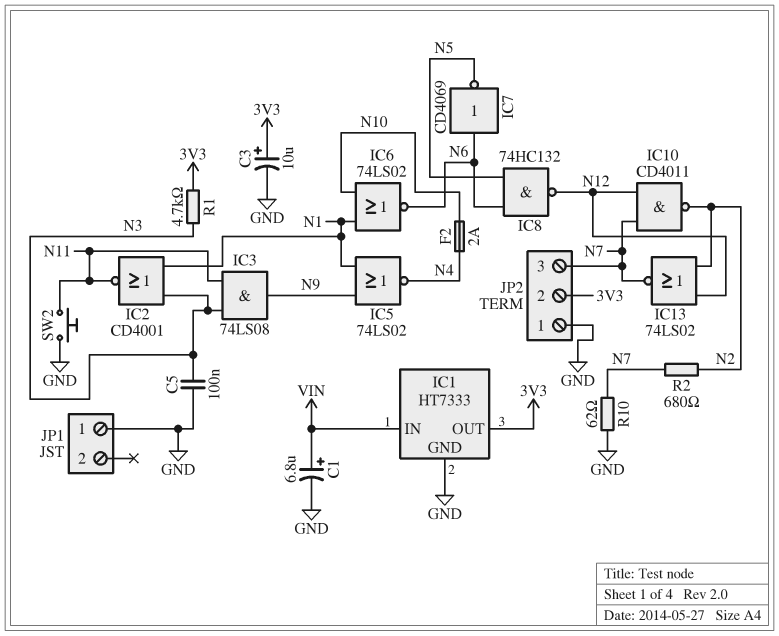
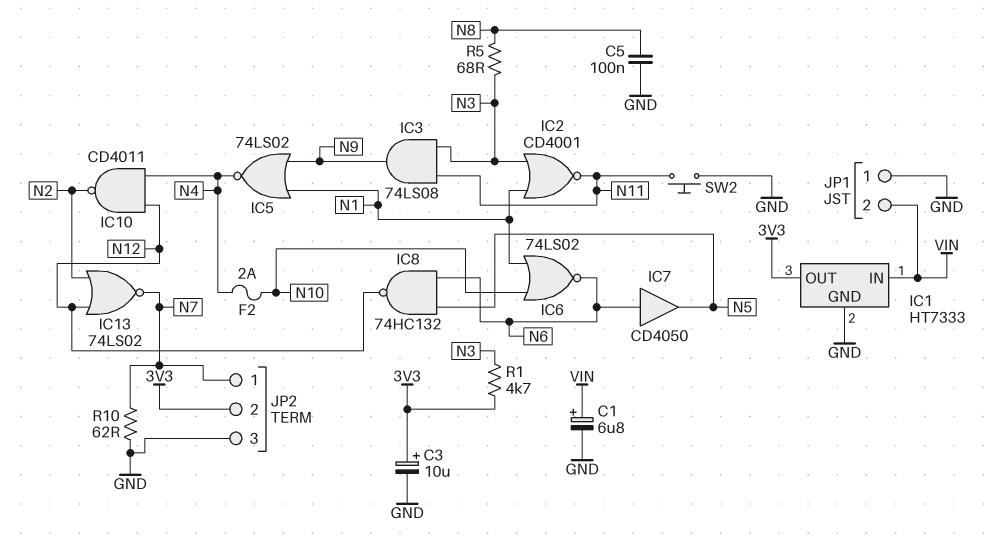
C5: 100nF (GND, N3) -> 100nF (GND, N8)
IC7: NOT CD4069 (in N6, out N5) -> buffer CD4050 (in N6, out N5)
IC10: NAND CD4011 (in N7, in N12, out N2) -> NAND CD4011 (in N4, in N12, out N2)
JP1 pin 2: none -> VIN
JP2 pin 1: GND -> N7
JP2 pin 3: N7 -> GND
R2: 680 (N2, N7) -> none
R5: none -> 68 (N3, N8)

